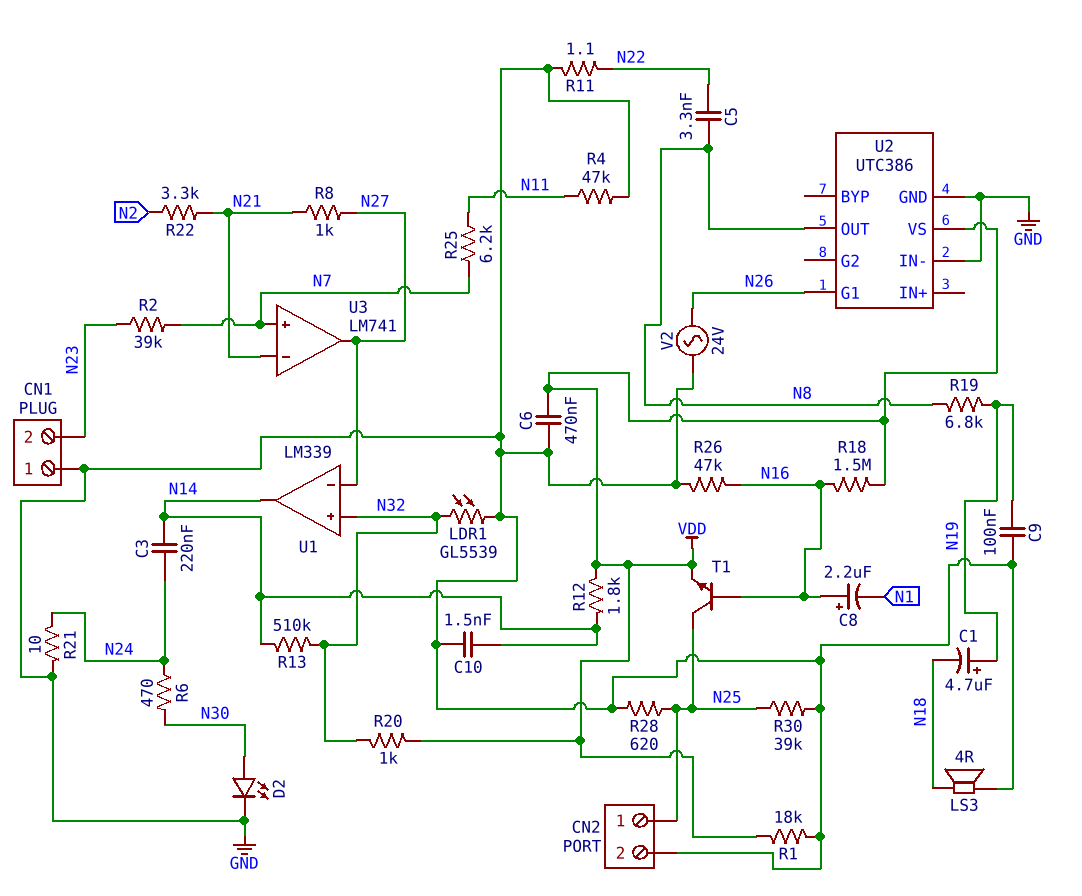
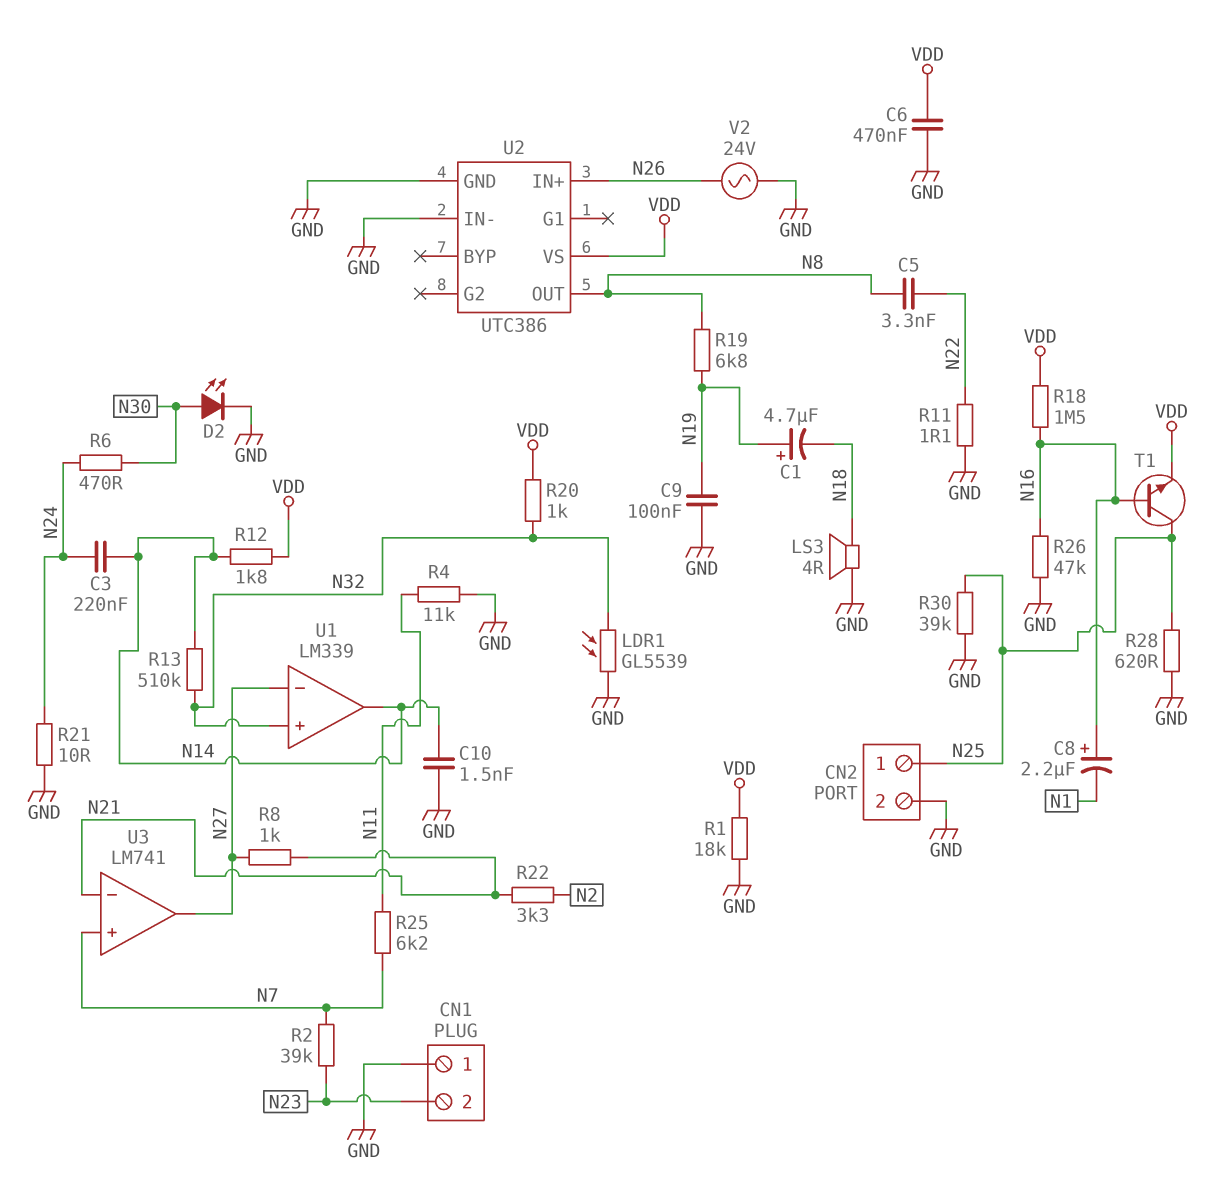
R4: 47k (GND, N11) -> 11k (GND, N11)
U2 pin G1: N26 -> none
U2 pin IN+: none -> N26

